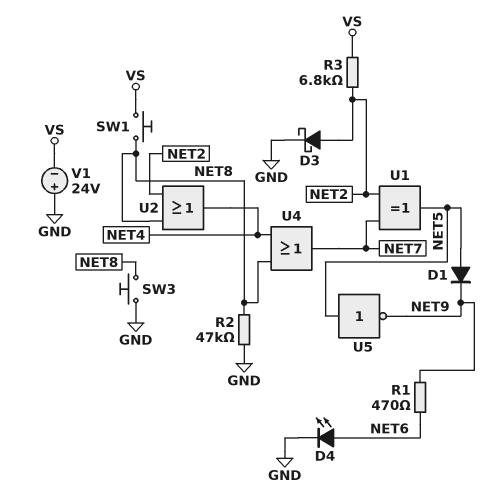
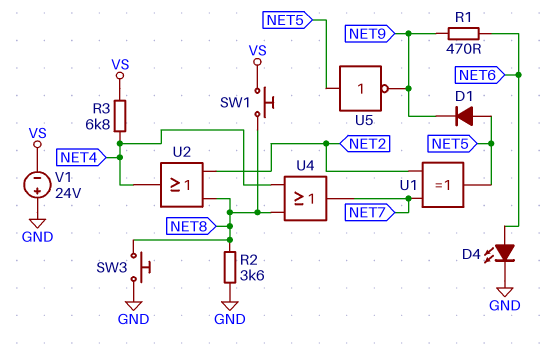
D3: schottky (A NET2, K GND) -> none
R2: 47k (GND, NET8) -> 3.6k (GND, NET8)
R3: 6.8k (NET2, VS) -> 6.8k (NET4, VS)

